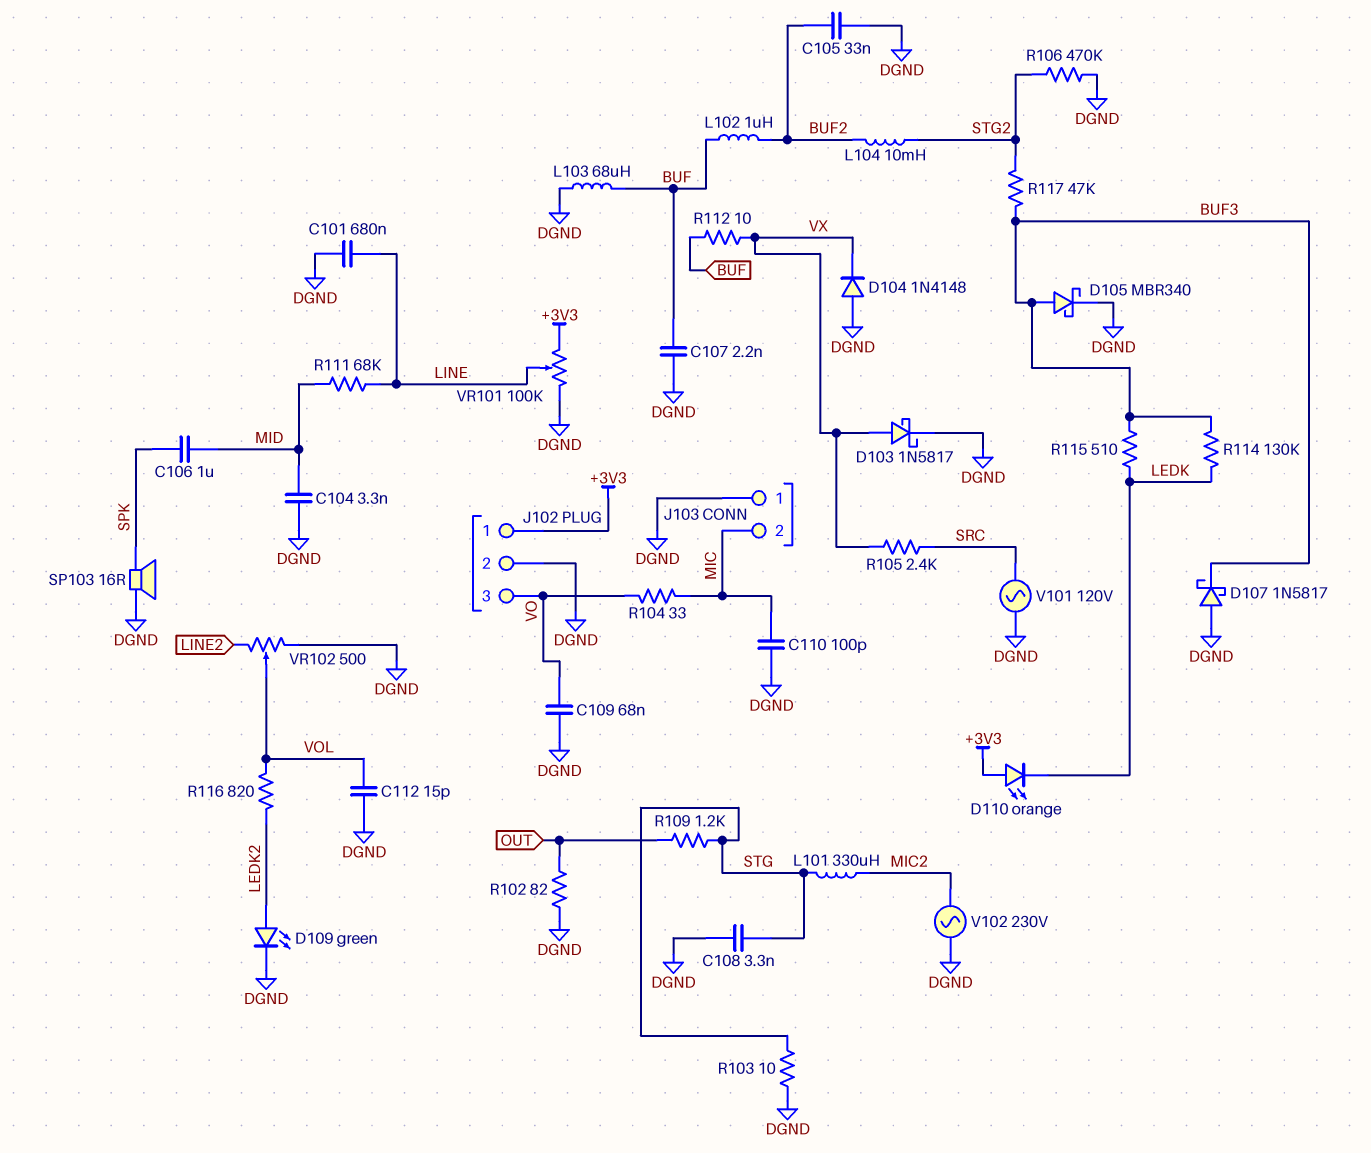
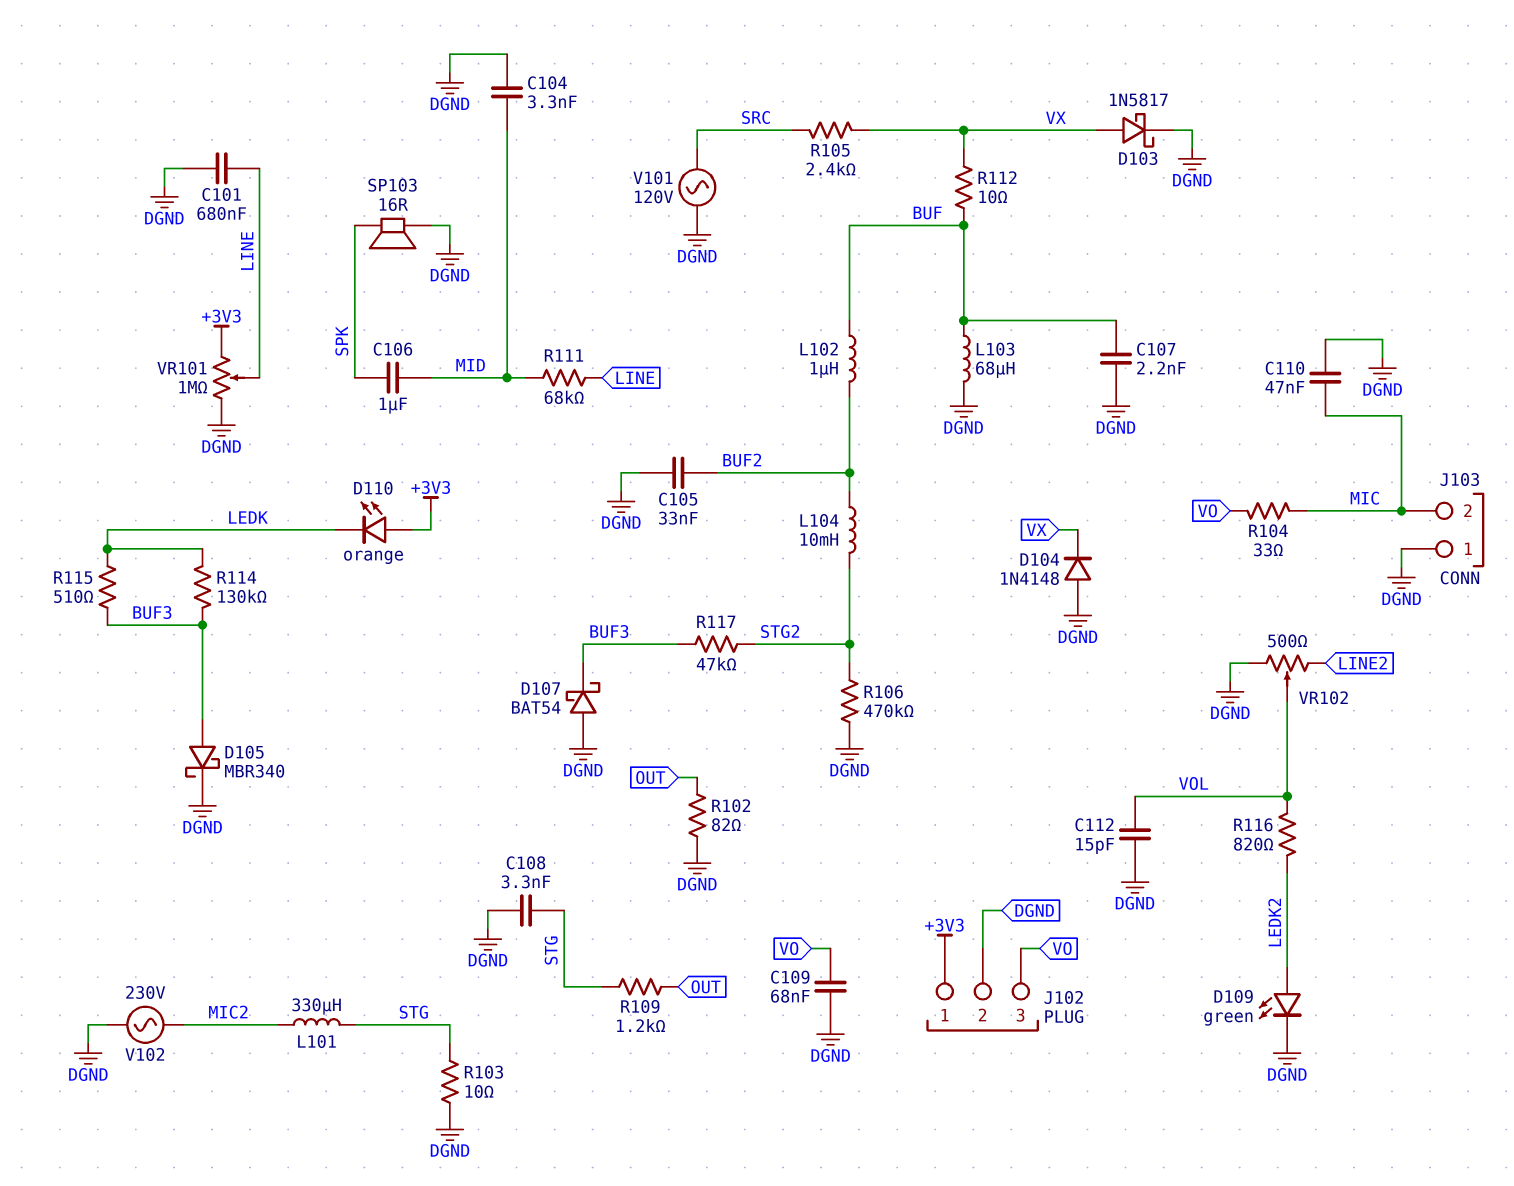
C110: 100pF (DGND, MIC) -> 47nF (DGND, MIC)
D107: schottky 1N5817 (A DGND, K BUF3) -> schottky BAT54 (A DGND, K BUF3)
VR101: 100k (+3V3, DGND, wiper LINE) -> 1M (+3V3, DGND, wiper LINE)

